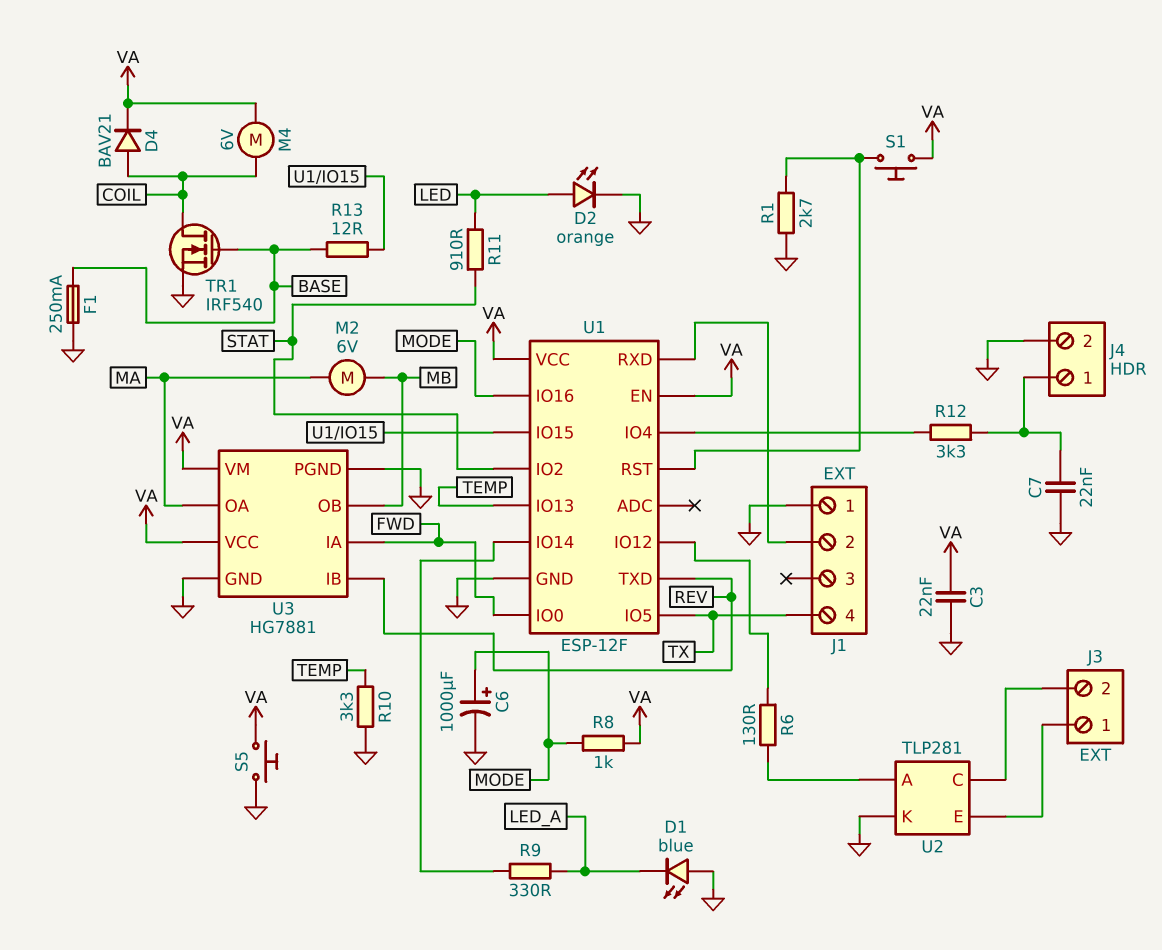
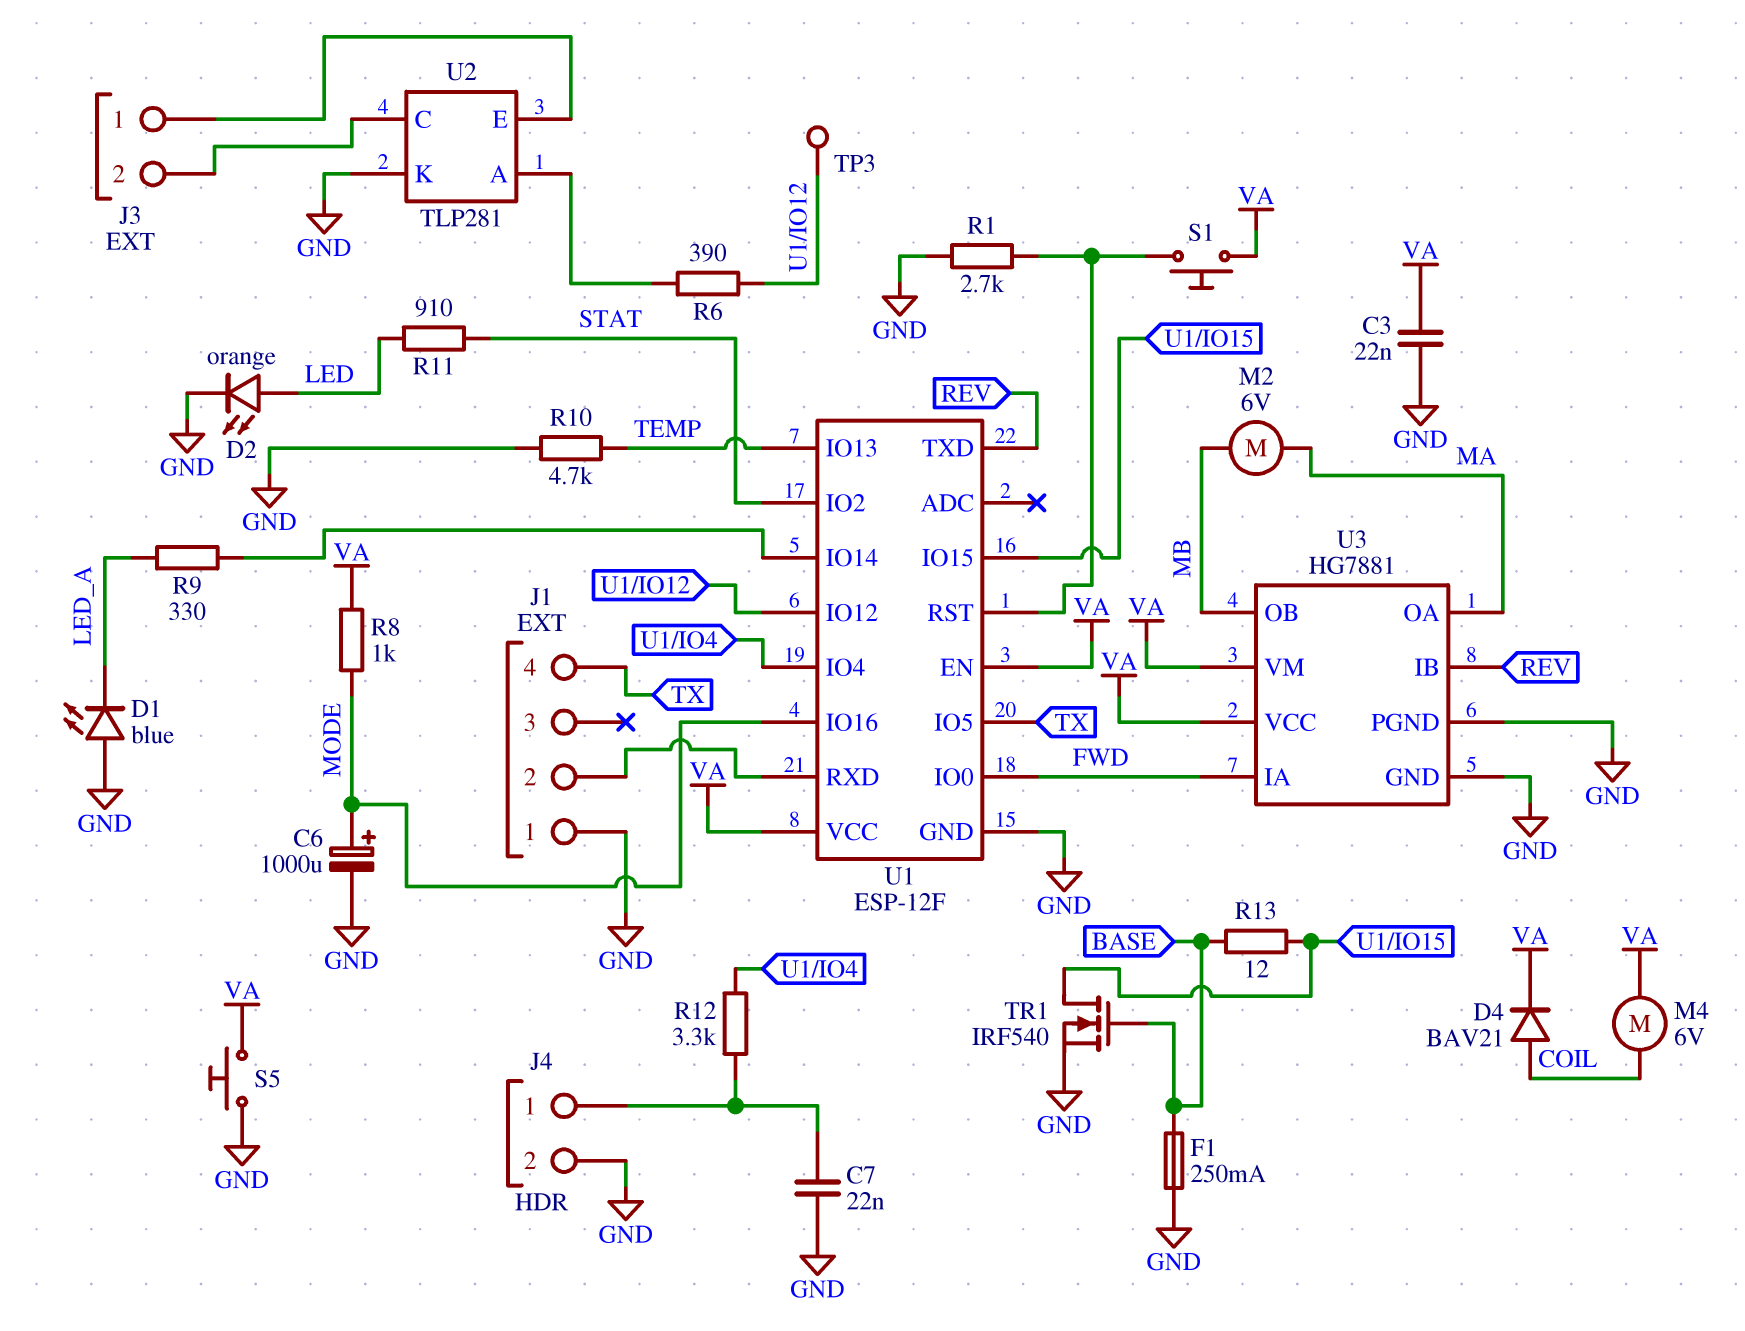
R6: 130 (U1/IO12, U2/A) -> 390 (U1/IO12, U2/A)
R10: 3.3k (GND, TEMP) -> 4.7k (GND, TEMP)
TP3: none -> test point (U1/IO12)
TR1: NMOS IRF540 (G BASE, D COIL, S GND) -> NMOS IRF540 (G BASE, D U1/IO15, S GND)

